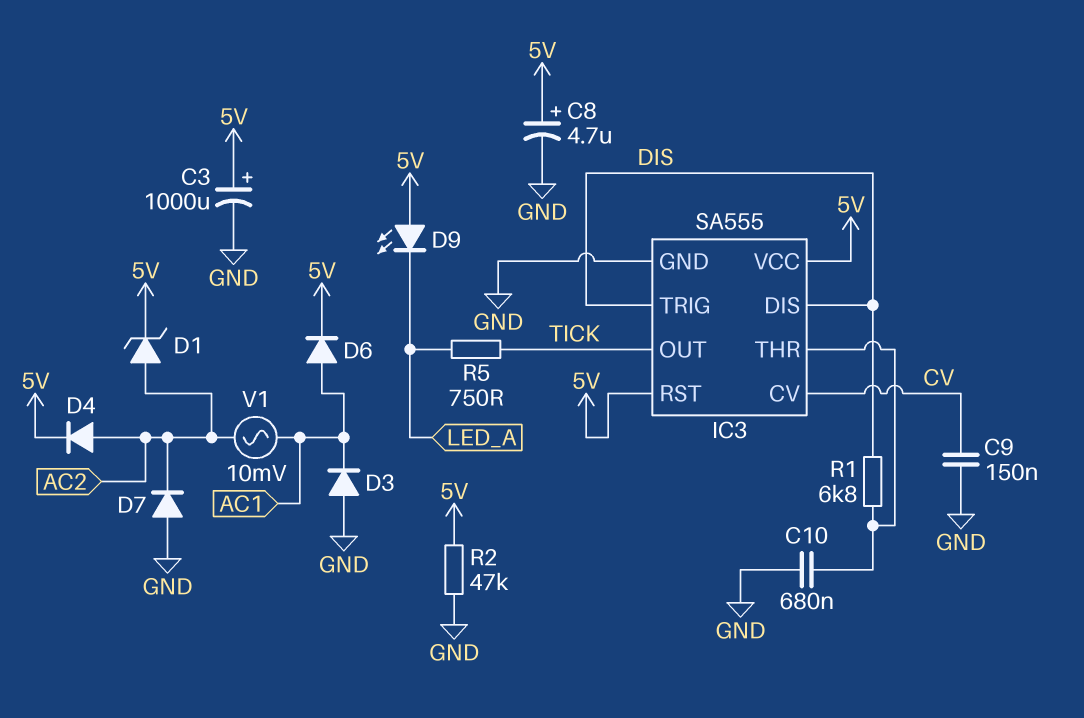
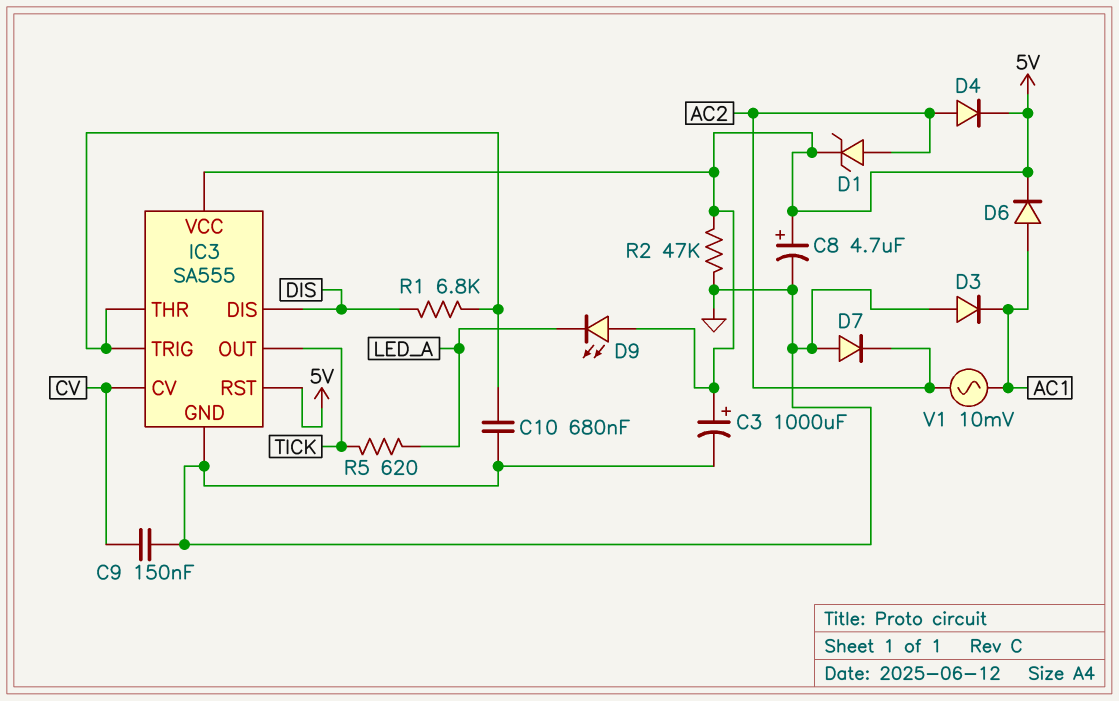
IC3 pin TRIG: DIS -> IC3/THR
R5: 750 (LED_A, TICK) -> 620 (LED_A, TICK)

